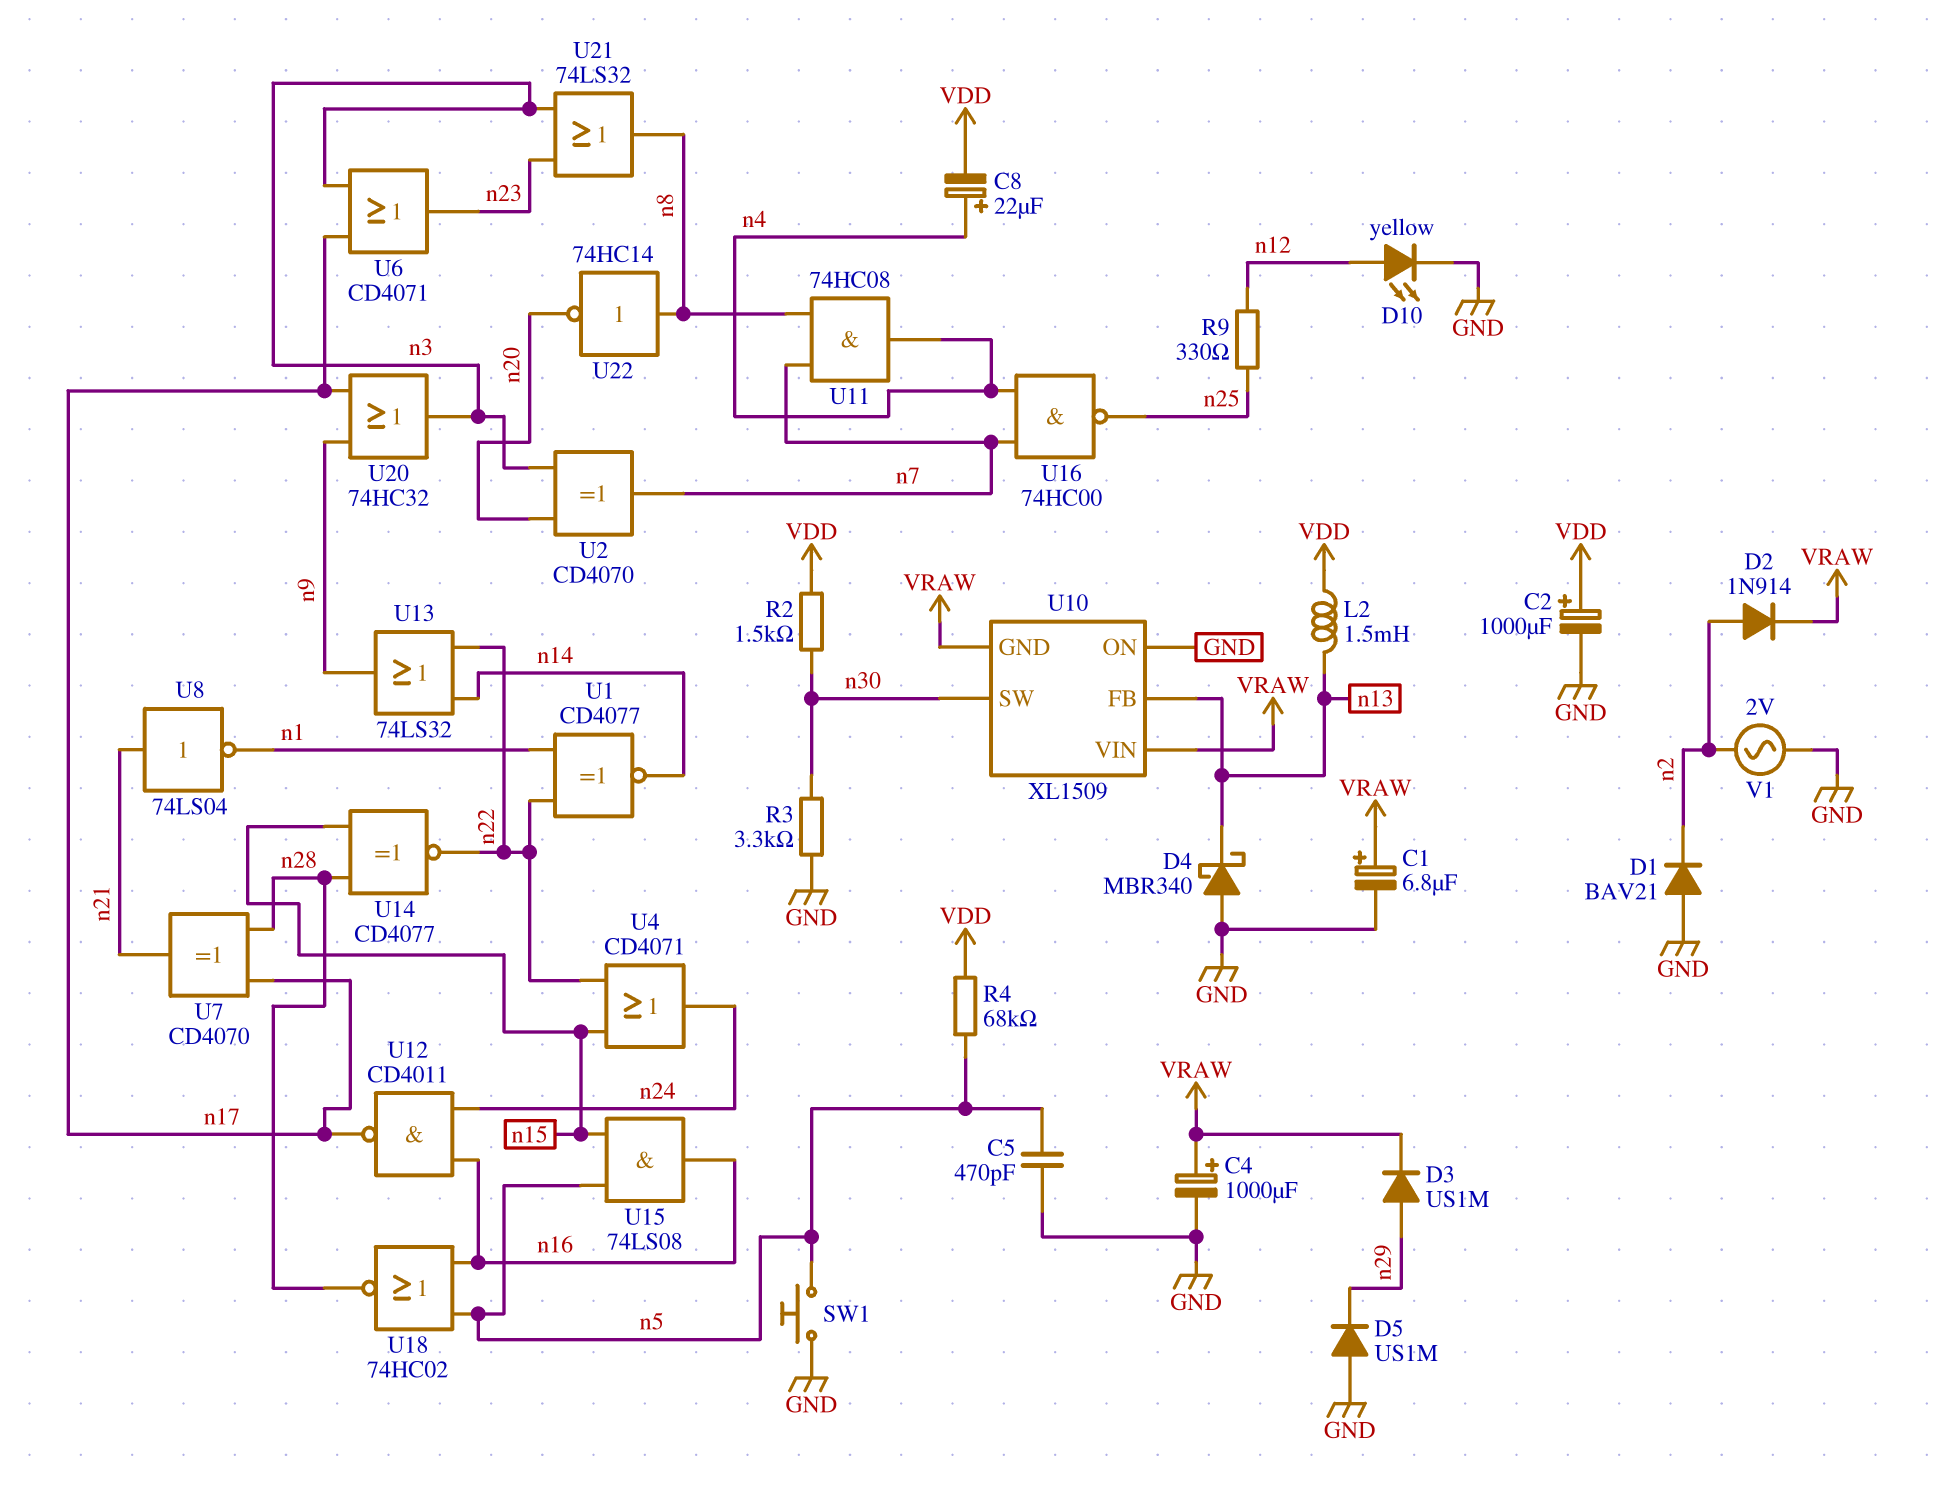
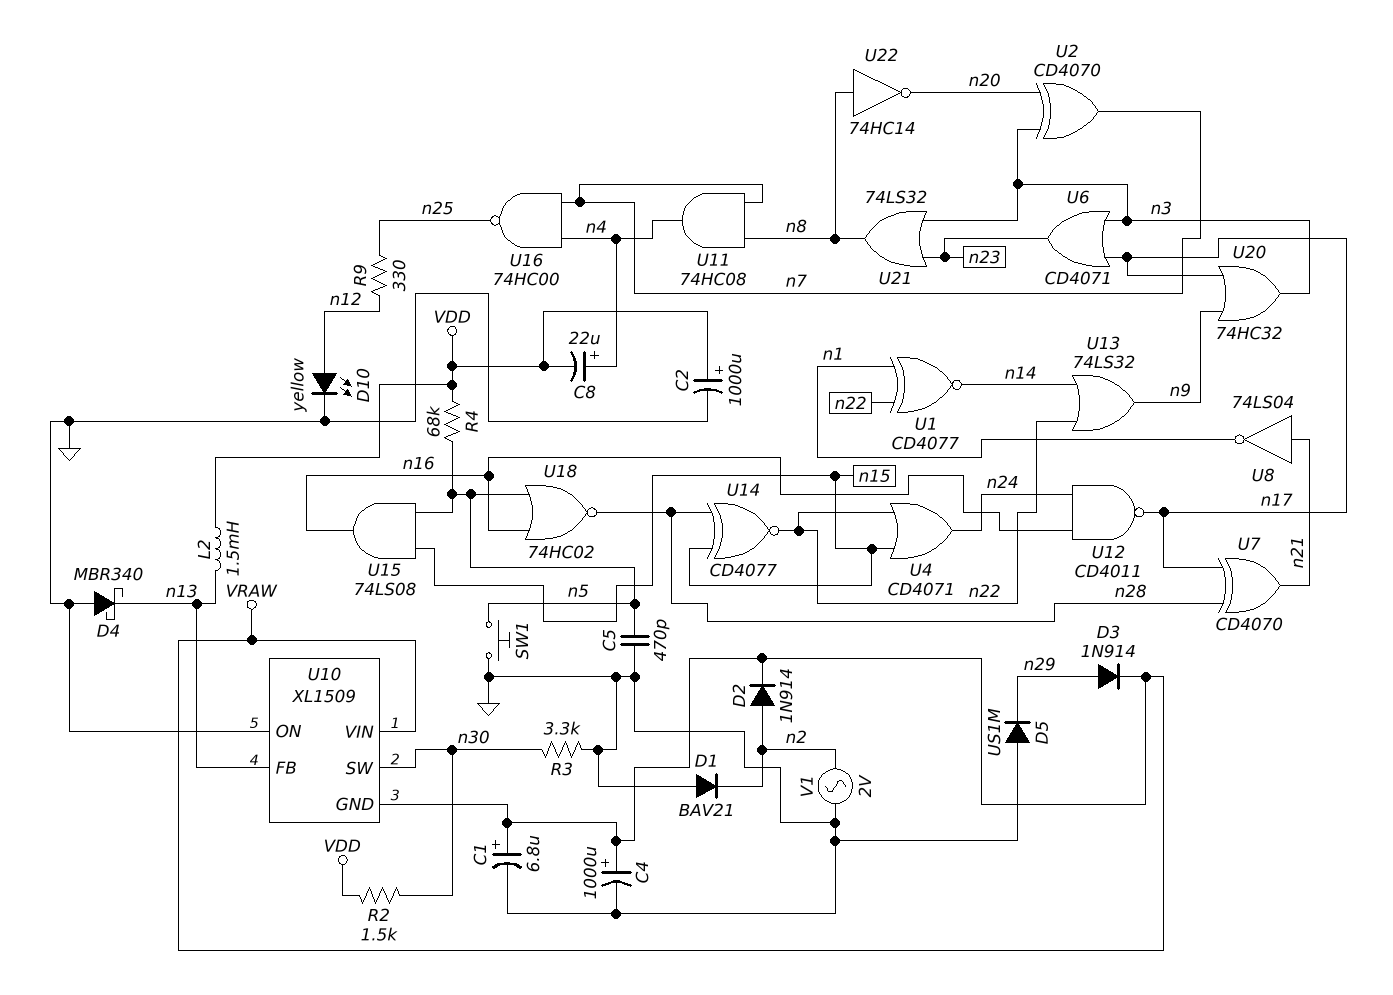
D3: diode US1M (A n29, K VRAW) -> diode 1N914 (A n29, K VRAW)

